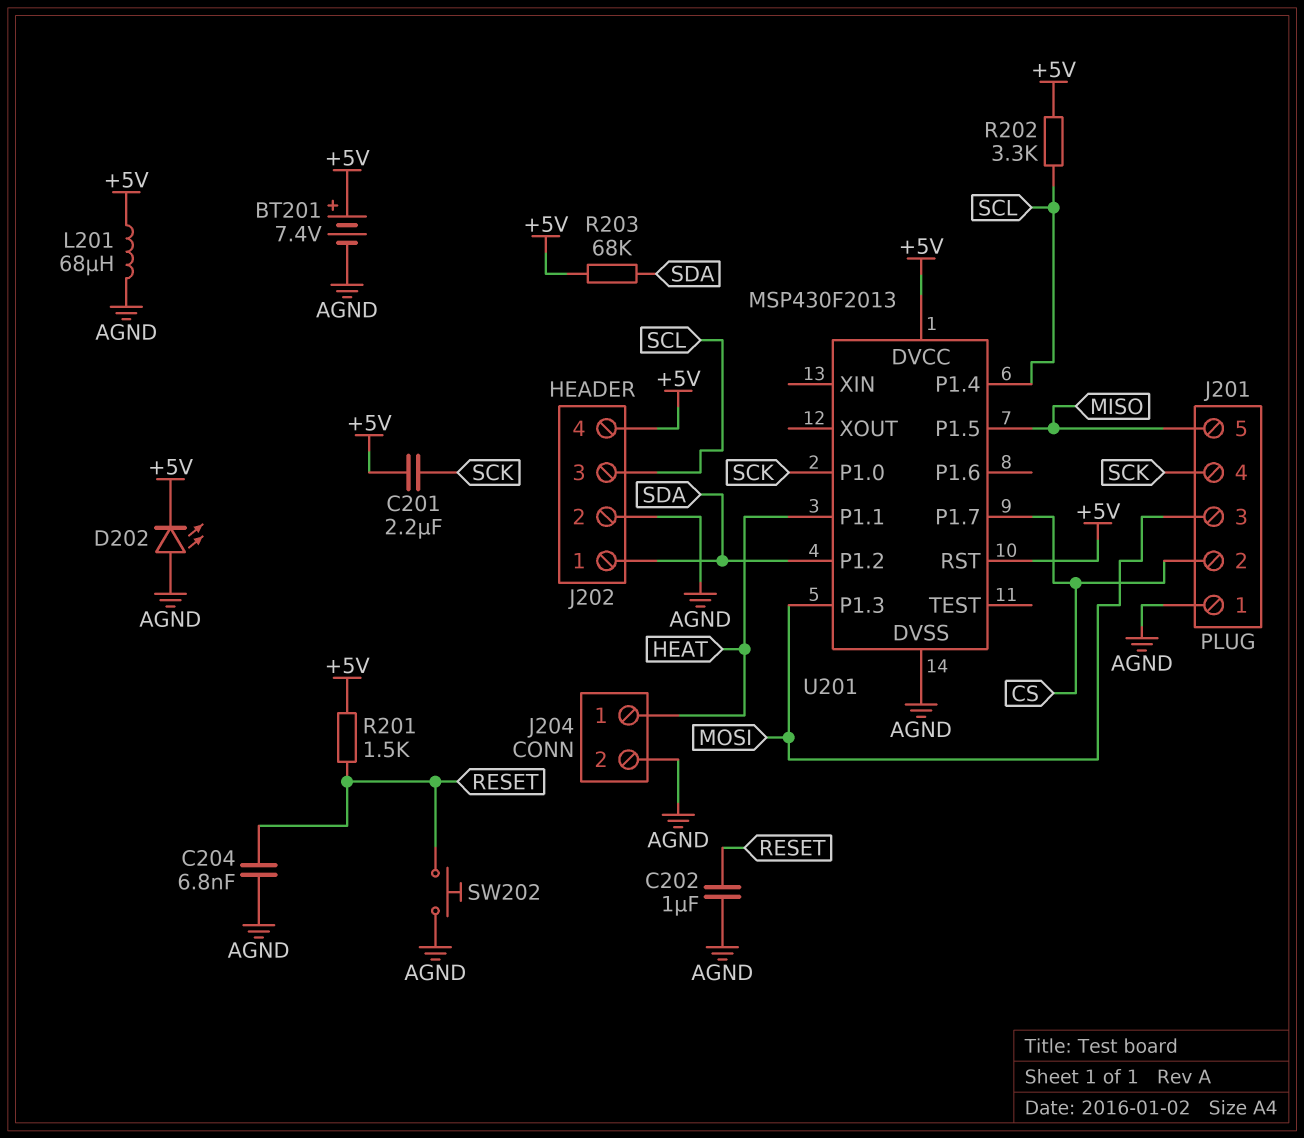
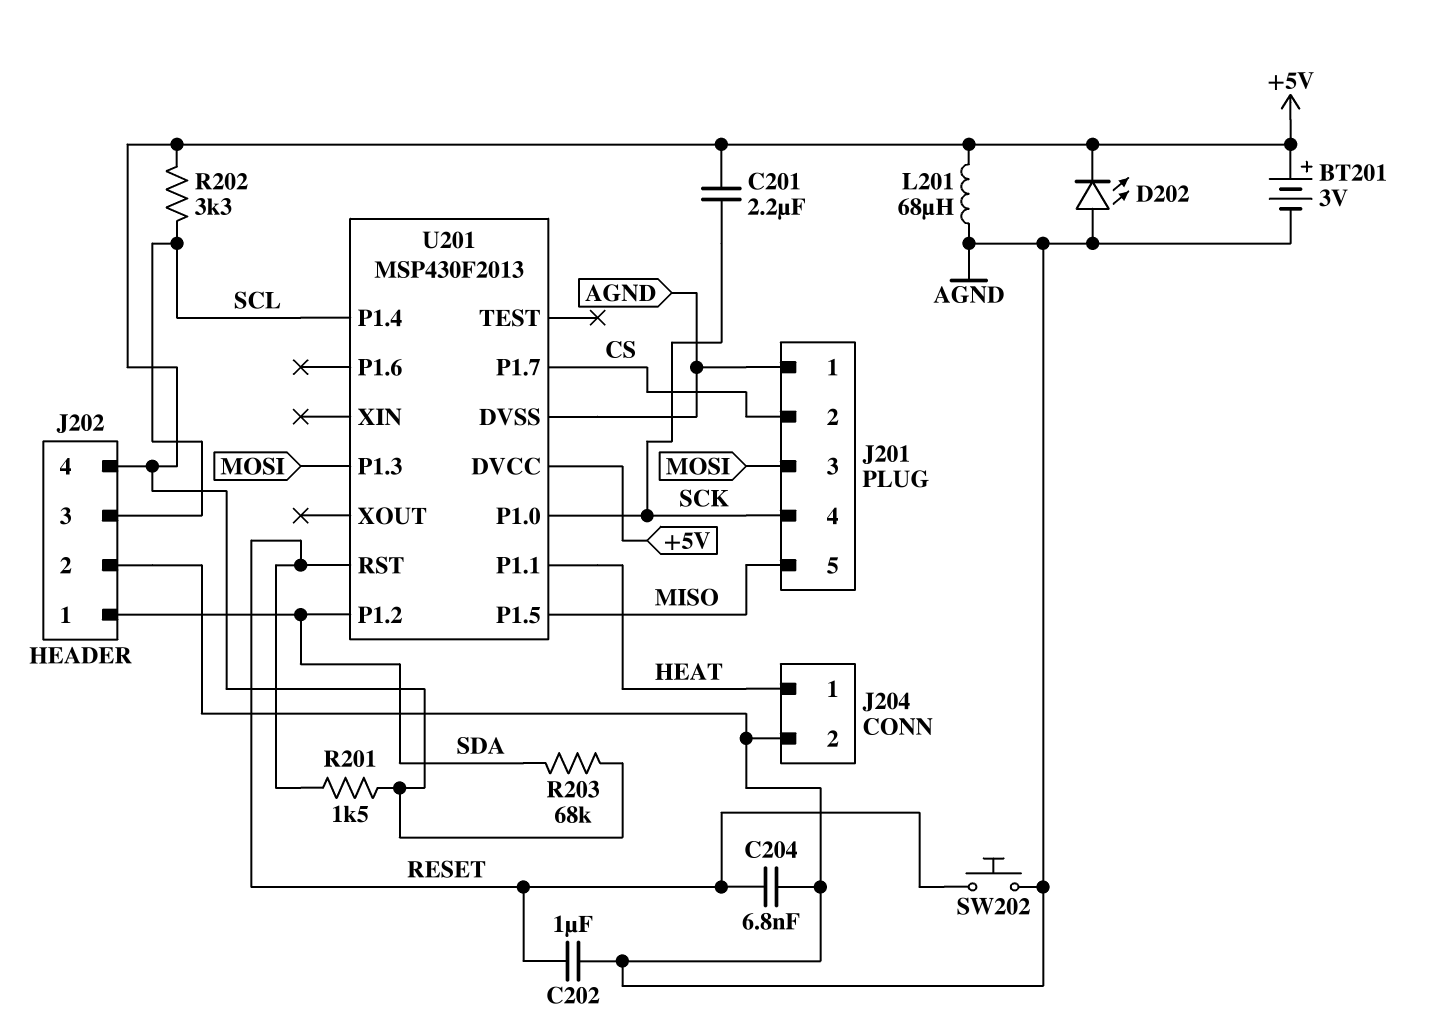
BT201: 7.4V (plus +5V, minus AGND) -> 3V (plus +5V, minus AGND)
U201 pin RST: +5V -> RESET

